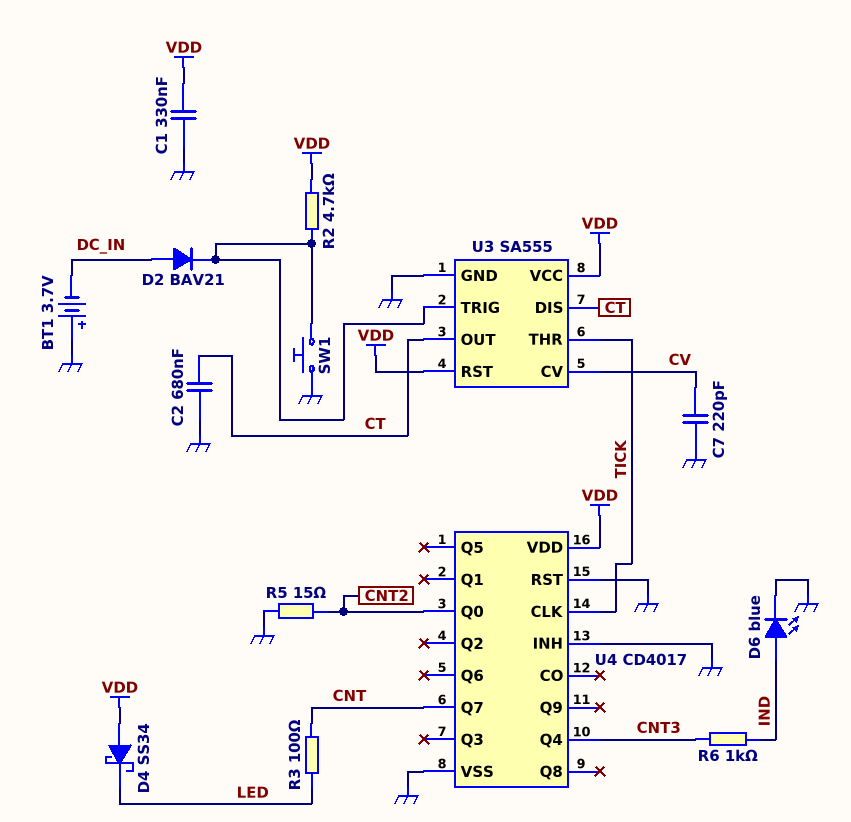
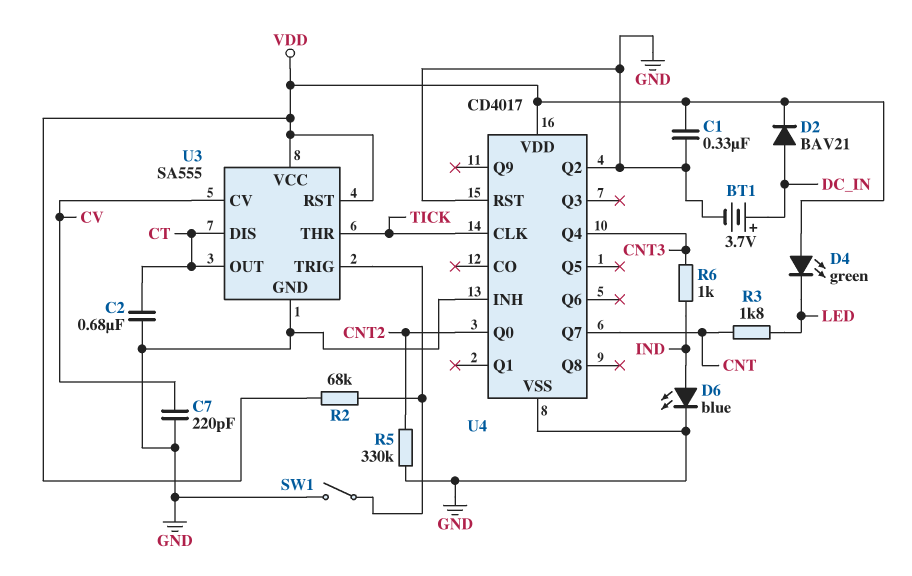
BT1: 3.7V (plus GND, minus DC_IN) -> 3.7V (plus DC_IN, minus GND)
D2: diode BAV21 (A DC_IN, K U3/TRIG) -> diode BAV21 (A DC_IN, K VDD)
D4: schottky SS34 (A VDD, K LED) -> LED green (A VDD, K LED)
R2: 4.7k (U3/TRIG, VDD) -> 68k (U3/TRIG, VDD)
R3: 100 (CNT, LED) -> 1.8k (CNT, LED)
R5: 15 (CNT2, GND) -> 330k (CNT2, GND)
SW1: button (GND, U3/TRIG) -> switch (GND, U3/TRIG)
U4 pin Q2: none -> GND

